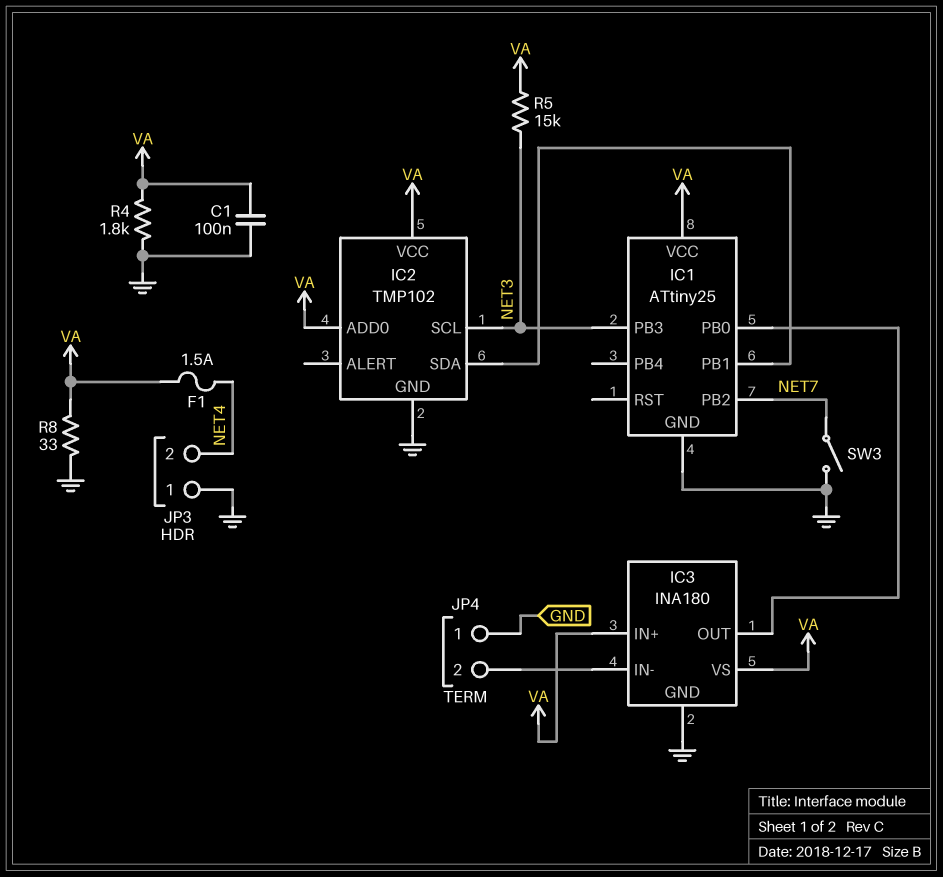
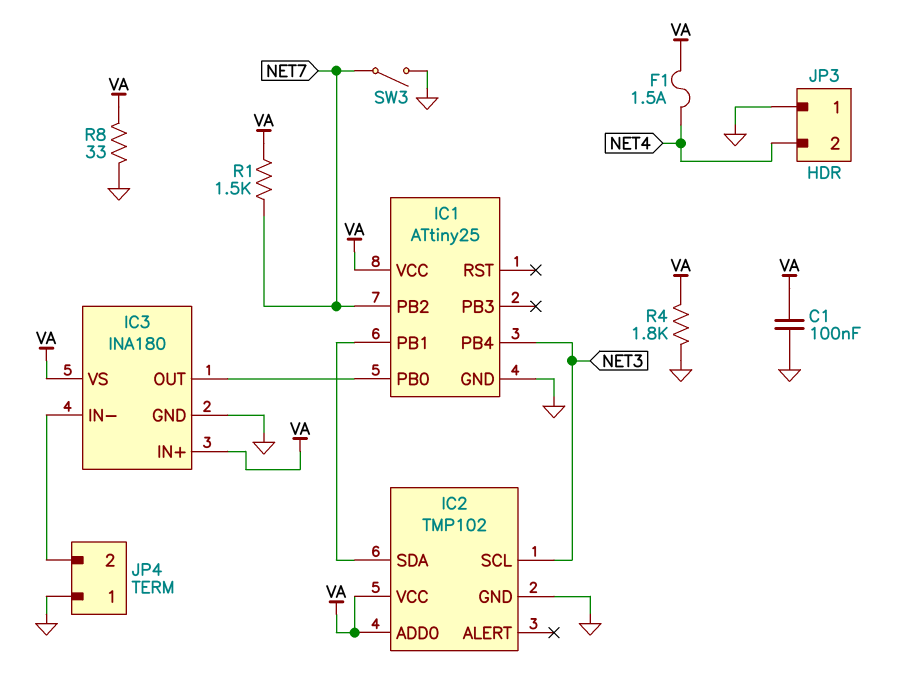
IC1 pin PB3: NET3 -> none
IC1 pin PB4: none -> NET3
R1: none -> 1.5k (NET7, VA)
R5: 15k (NET3, VA) -> none

